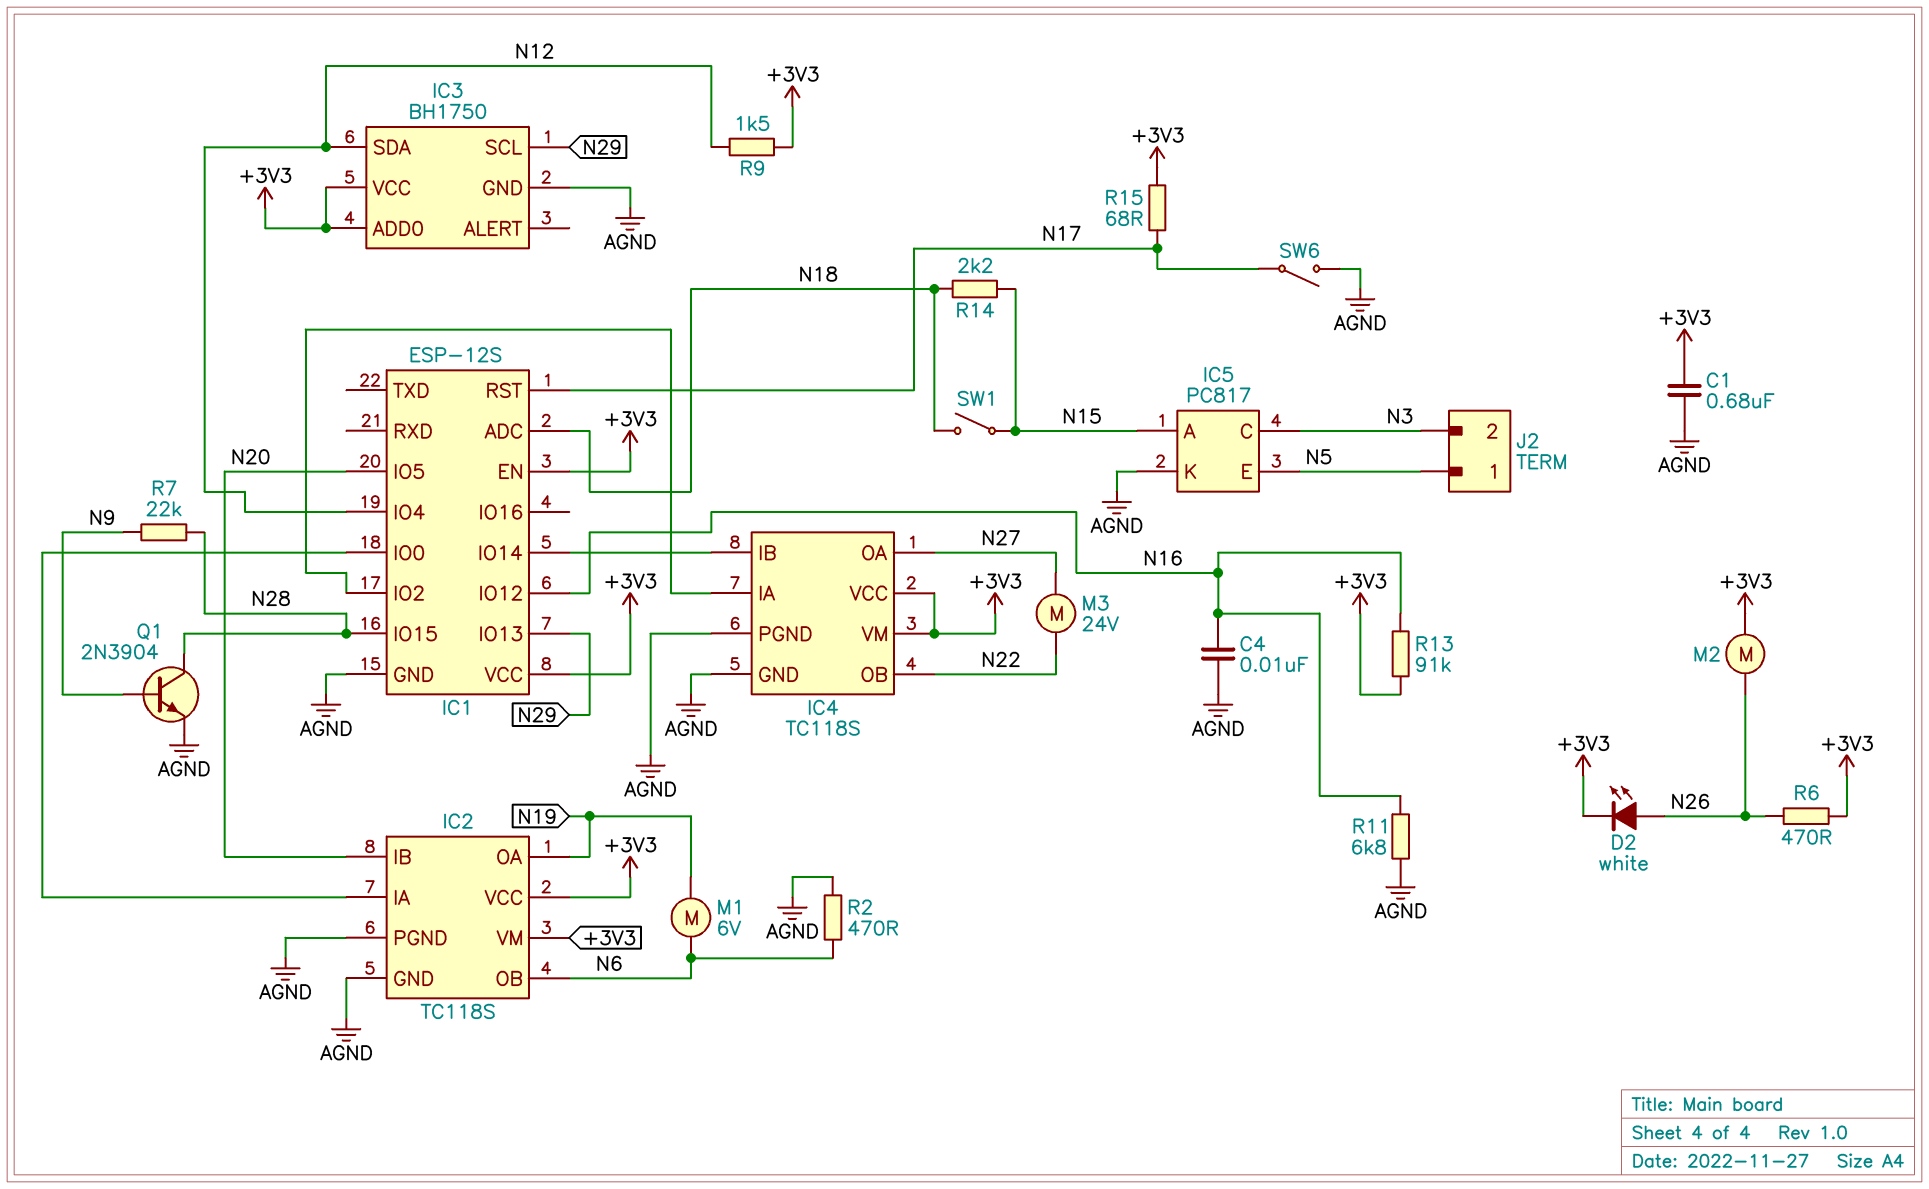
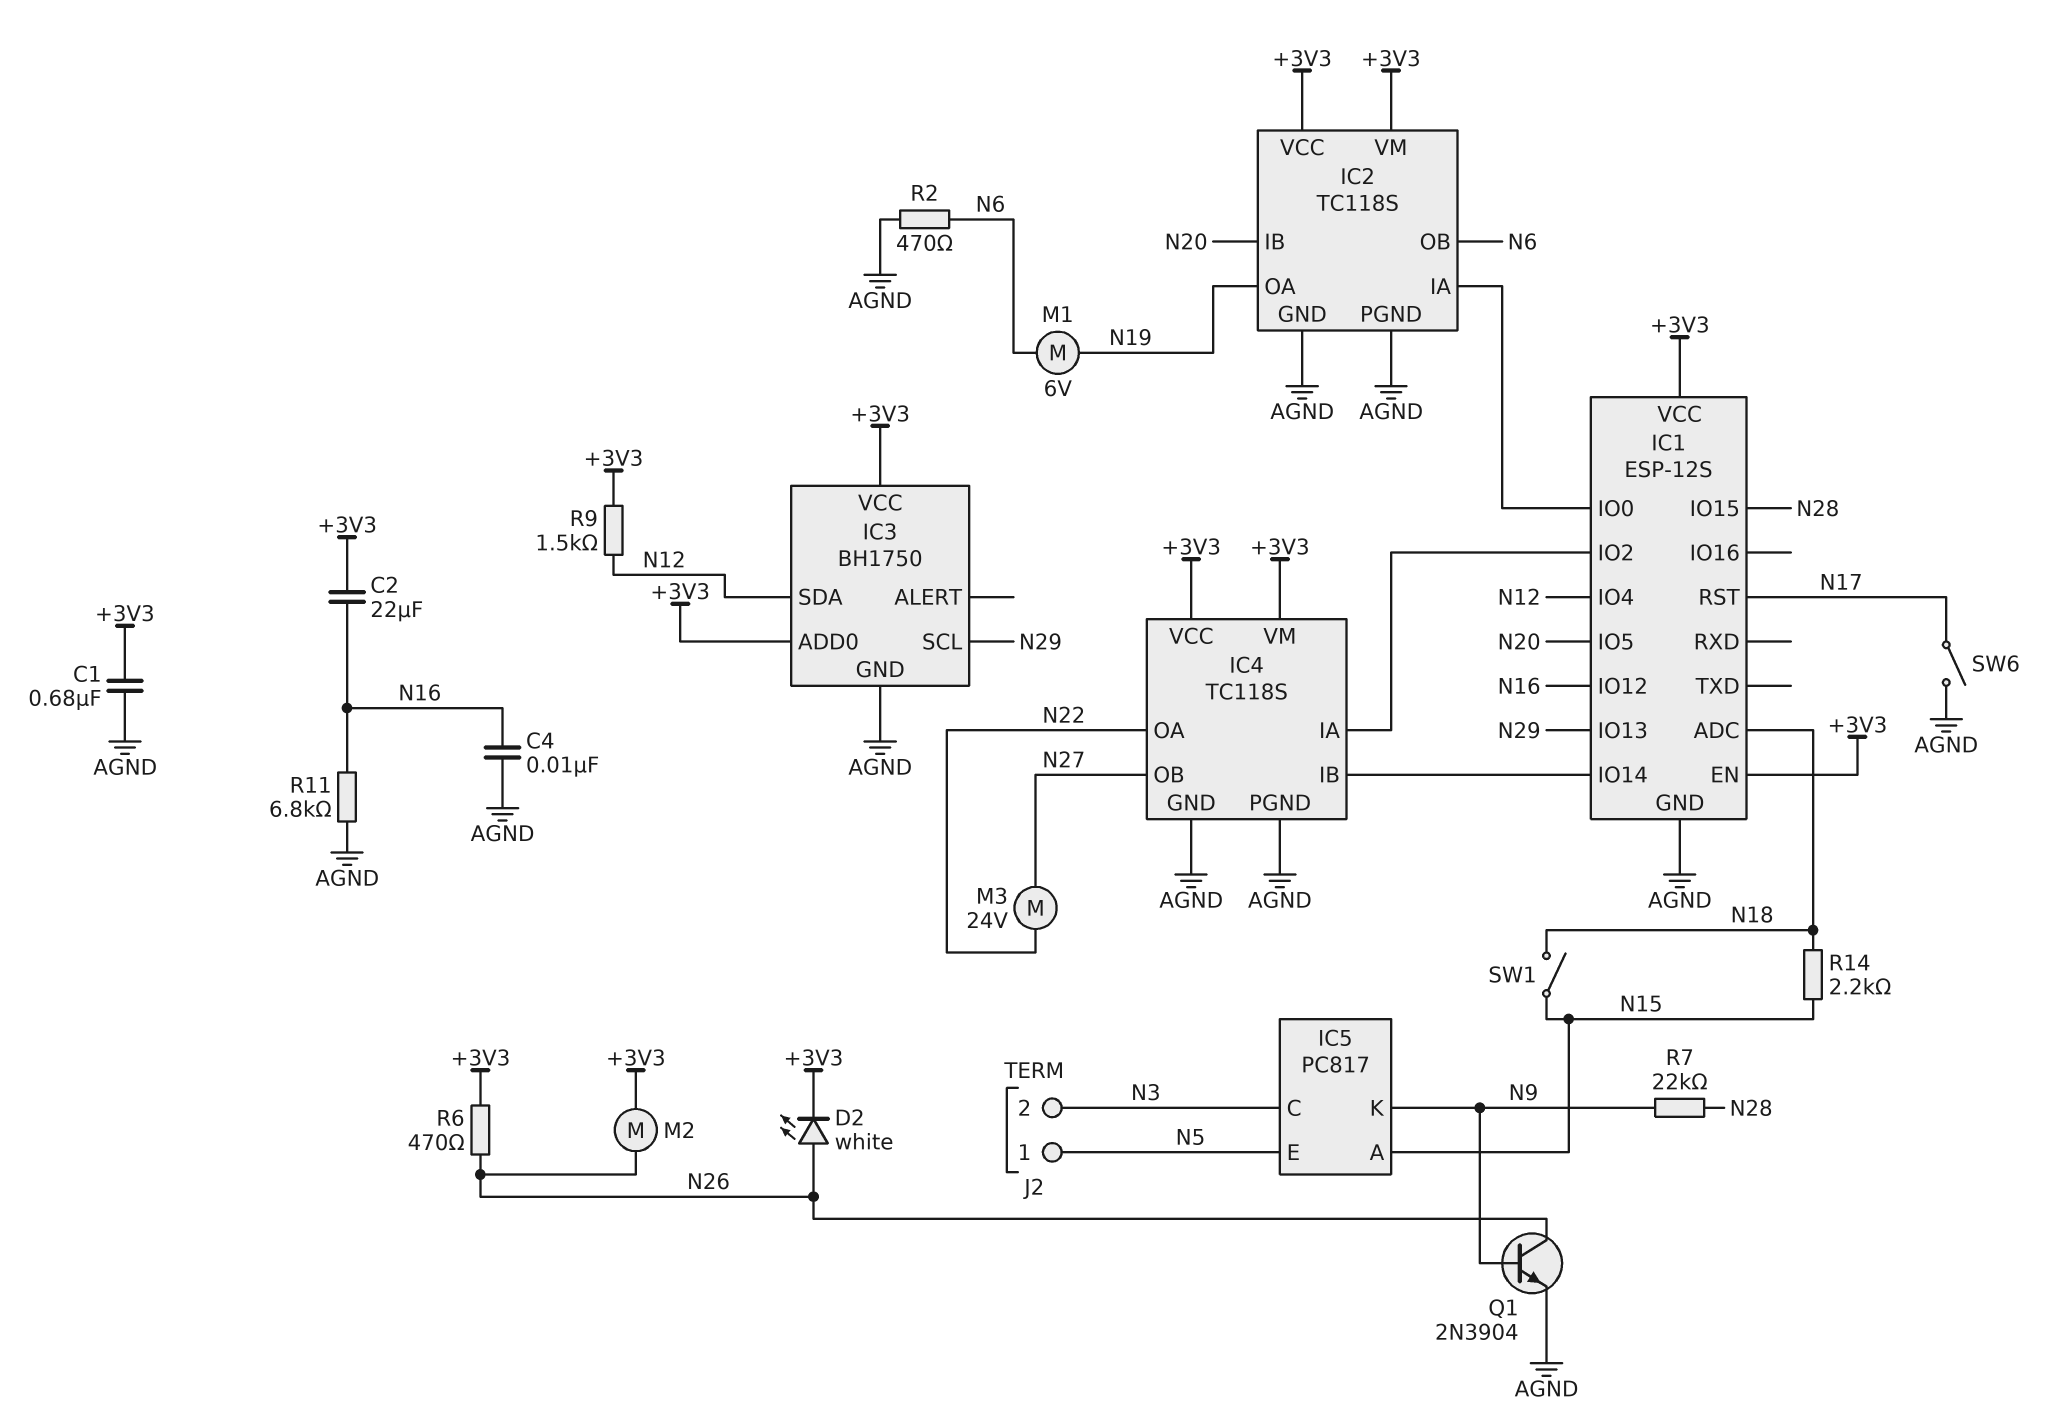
C2: none -> 22uF (+3V3, N16)
IC4 pin OA: N27 -> N22
IC4 pin OB: N22 -> N27
IC5 pin K: AGND -> N9
Q1: NPN 2N3904 (B N9, C N28, E AGND) -> NPN 2N3904 (B N9, C N26, E AGND)
R13: 91k (+3V3, N16) -> none
R15: 68 (+3V3, N17) -> none

